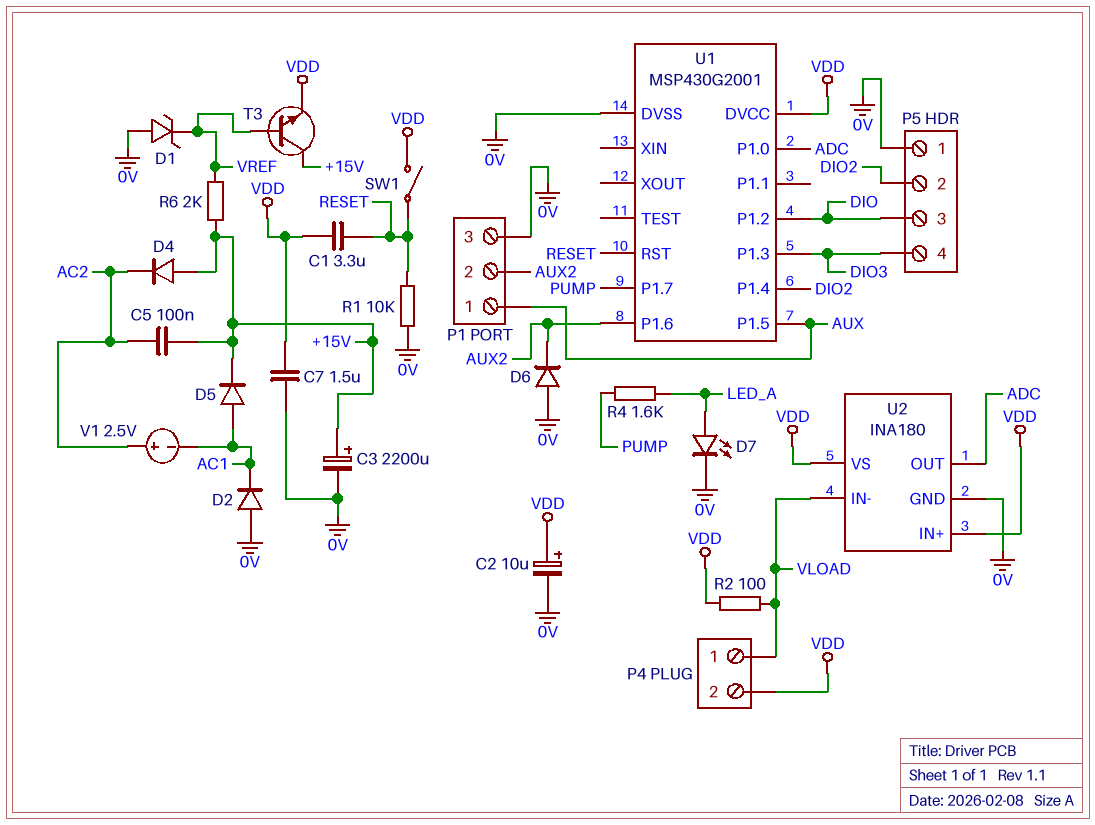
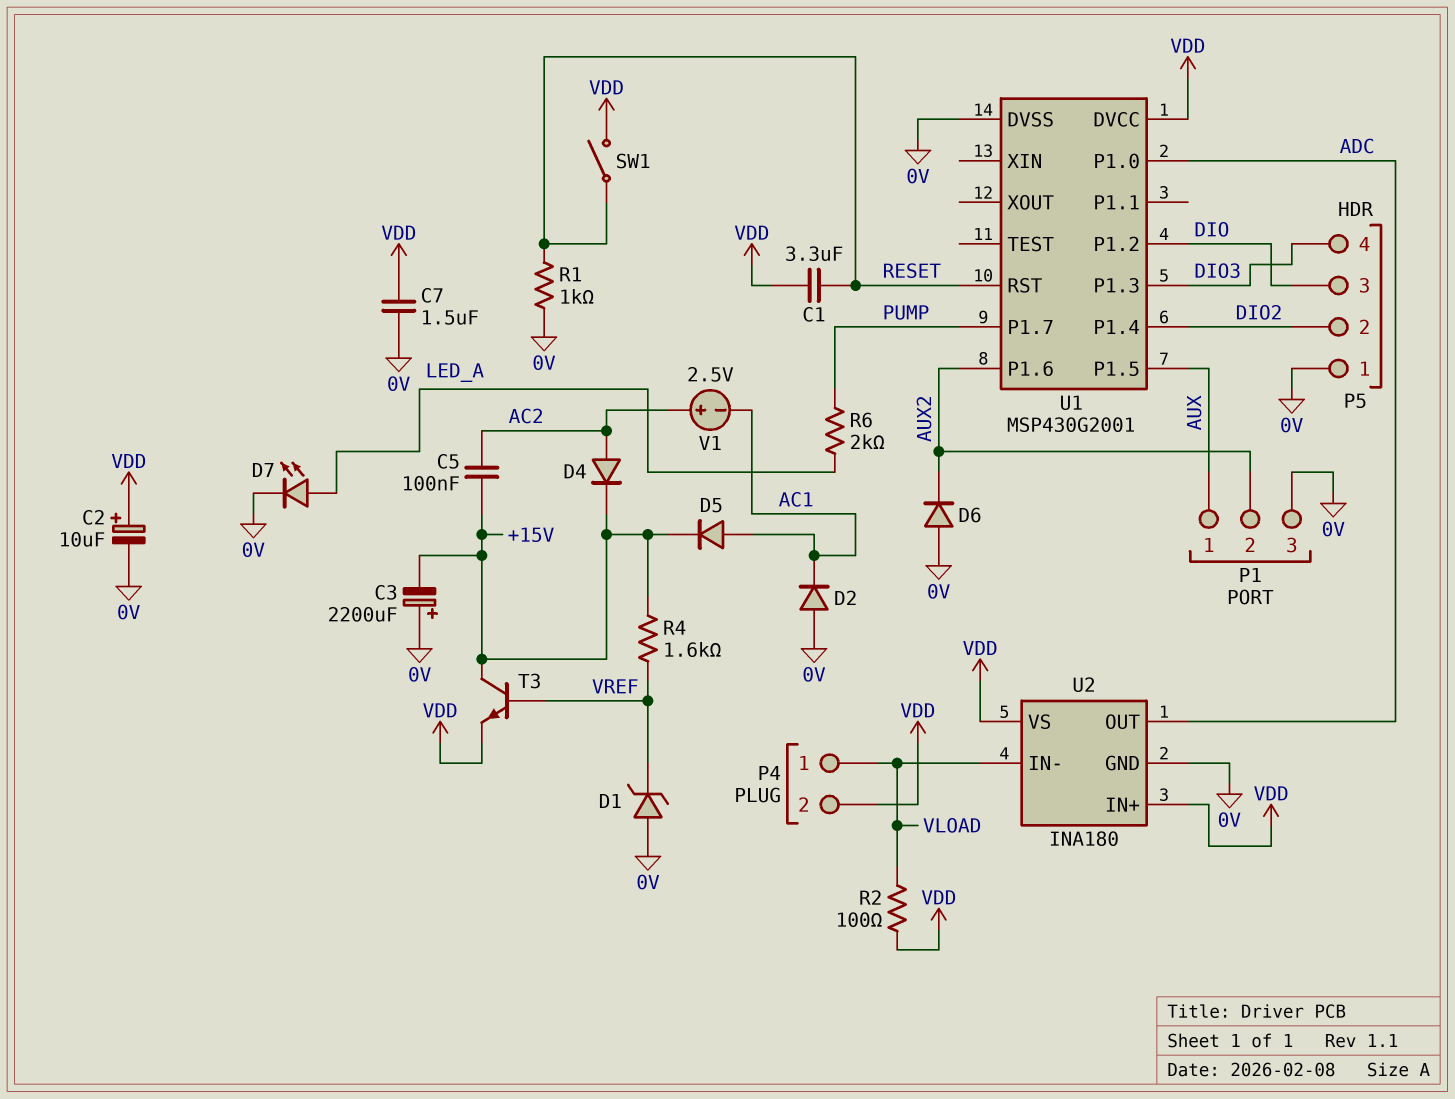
C3: 2200uF (plus +15V, minus 0V) -> 2200uF (plus 0V, minus +15V)
D4: diode (A +15V, K AC2) -> diode (A AC2, K +15V)
R1: 10k (0V, RESET) -> 1k (0V, RESET)
R4: 1.6k (LED_A, PUMP) -> 1.6k (+15V, VREF)
R6: 2k (+15V, VREF) -> 2k (LED_A, PUMP)

